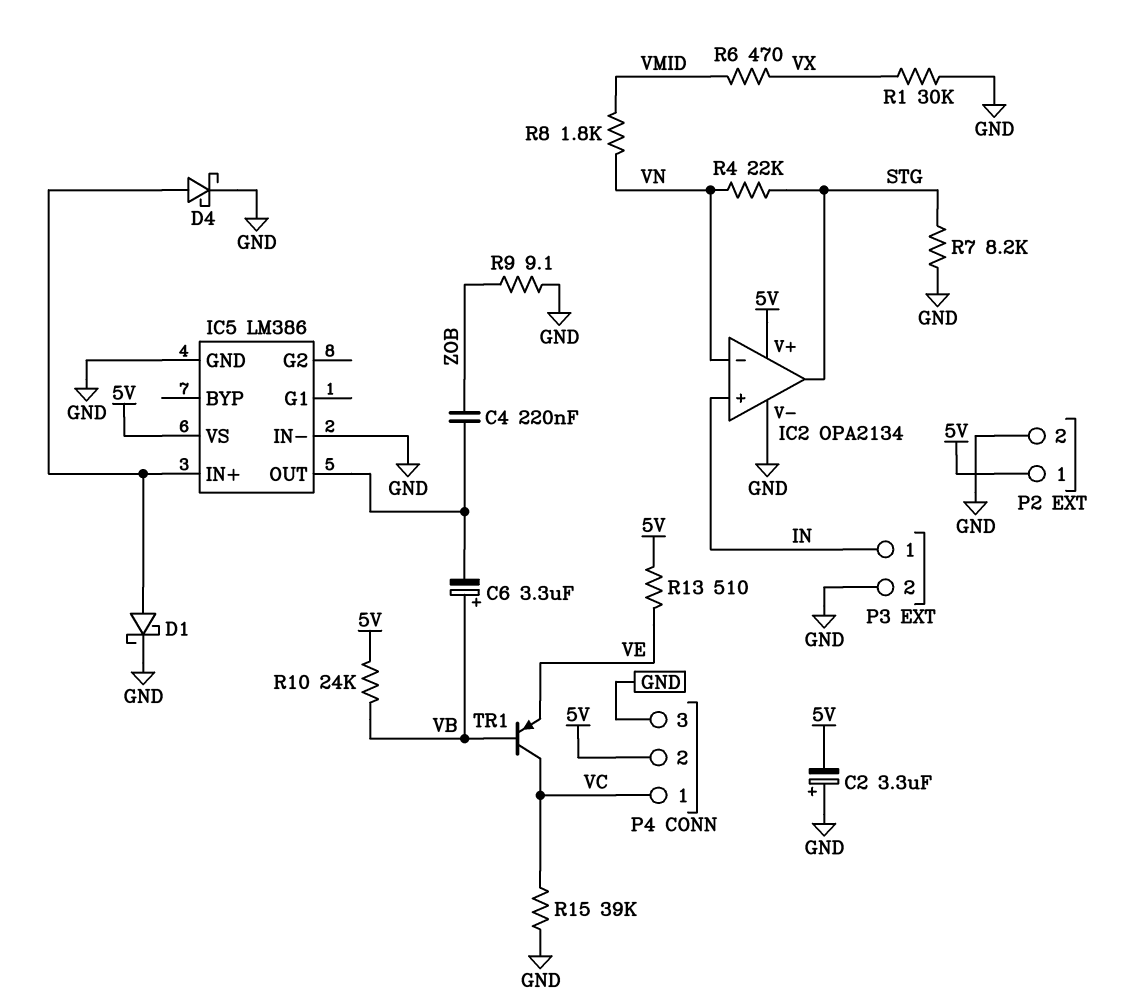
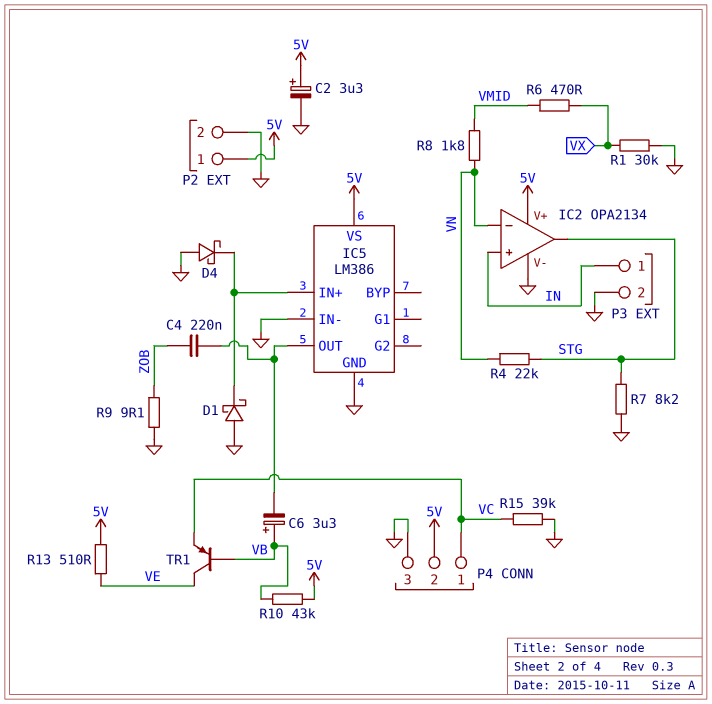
C2: 3.3uF (plus GND, minus 5V) -> 3.3uF (plus 5V, minus GND)
D1: schottky (A IC5/IN+, K GND) -> schottky (A GND, K IC5/IN+)
D4: schottky (A IC5/IN+, K GND) -> schottky (A GND, K IC5/IN+)
R10: 24k (5V, VB) -> 43k (5V, VB)
TR1: PNP (B VB, C VC, E VE) -> PNP (B VB, C VE, E VC)

